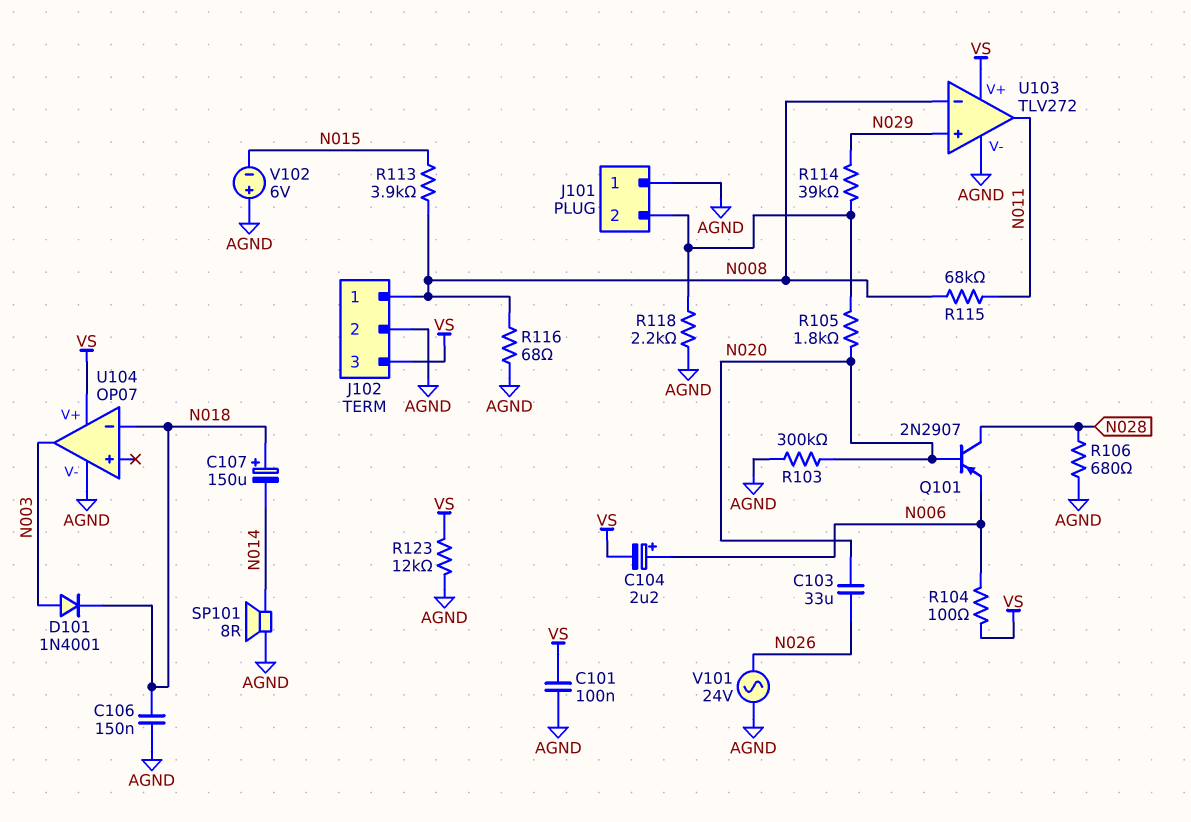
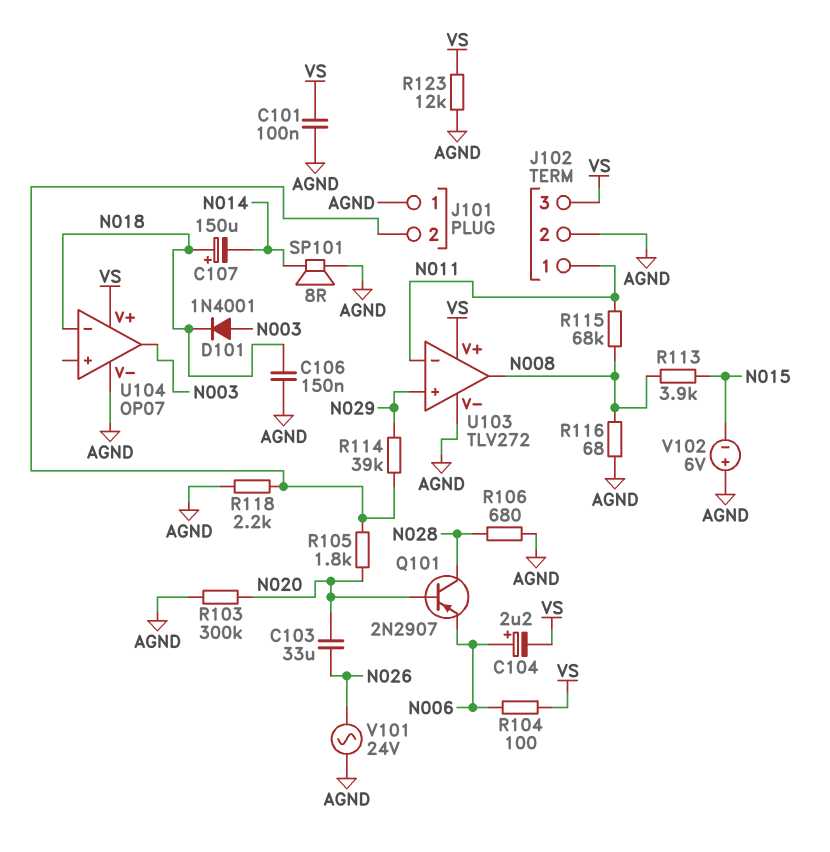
J102 pin 1: N008 -> N011
U103 pin in-: N008 -> N011
U103 pin out: N011 -> N008

